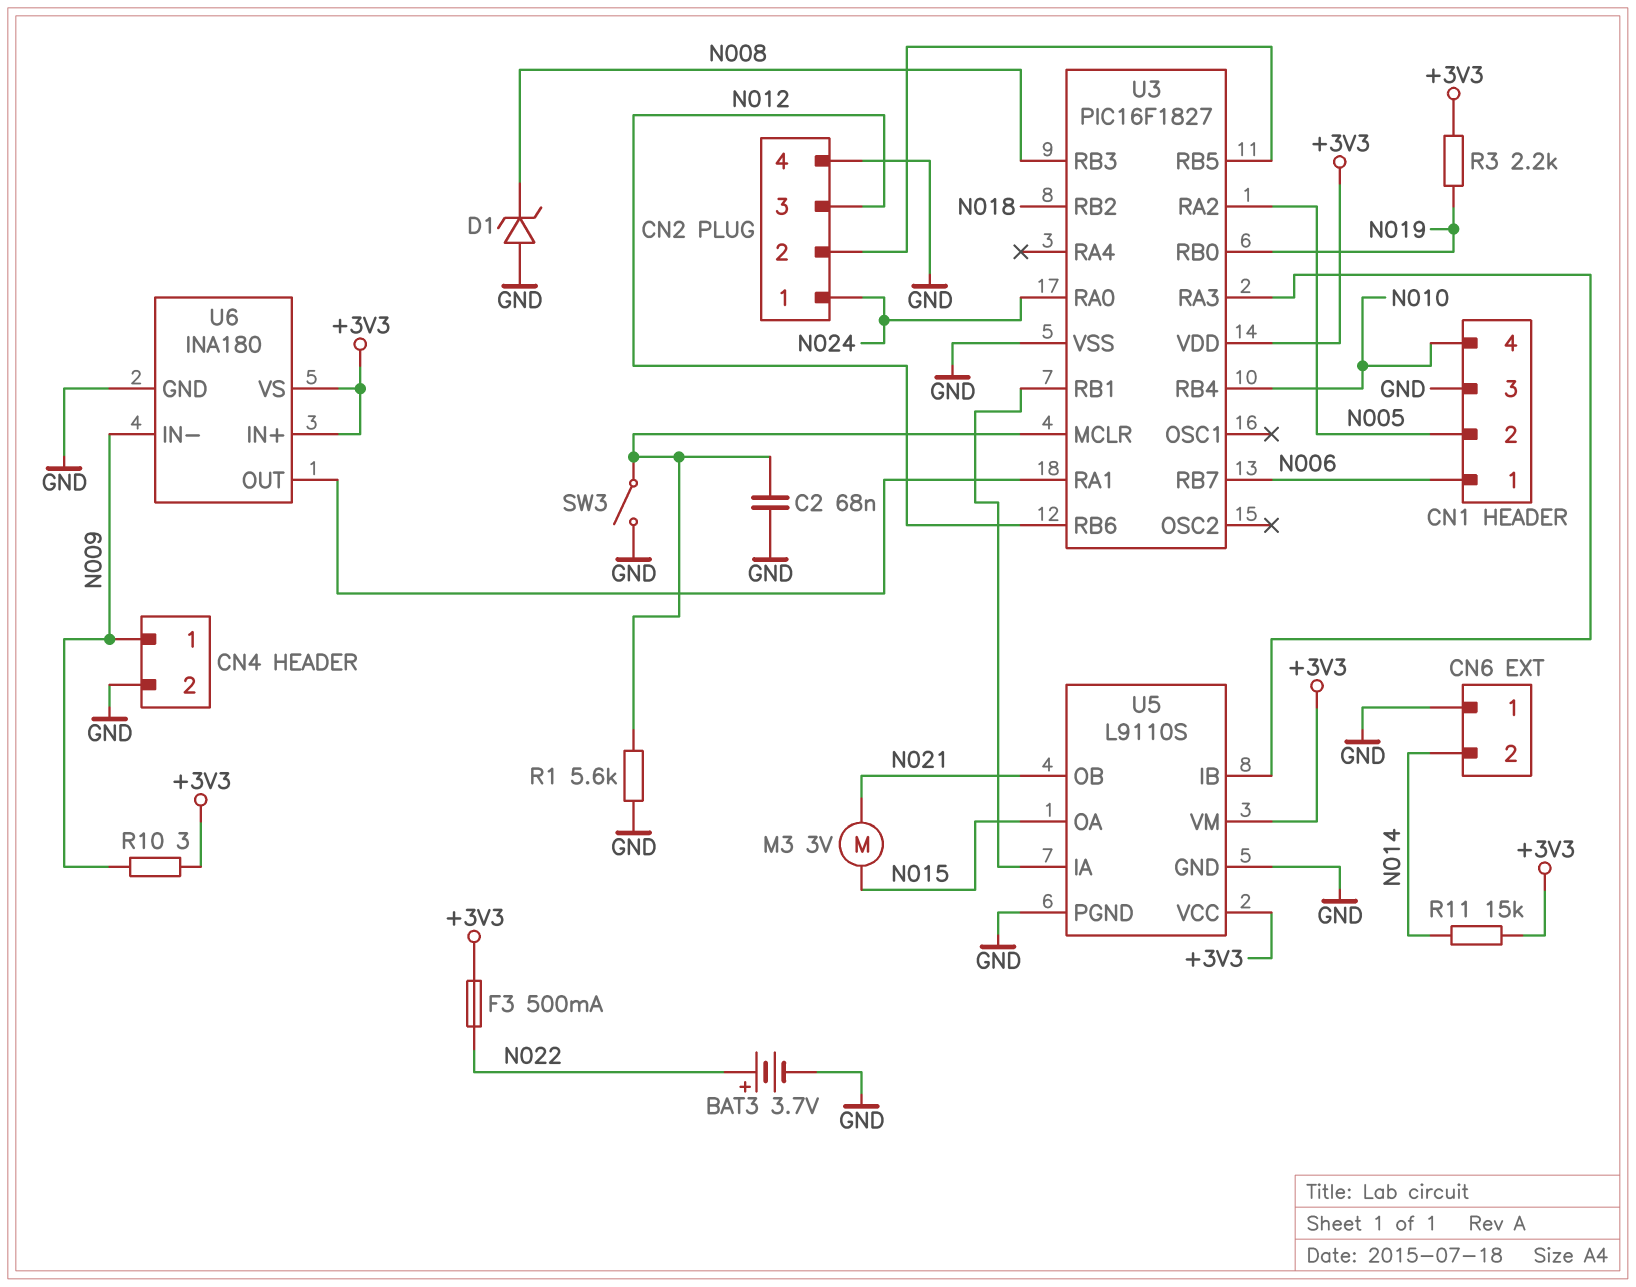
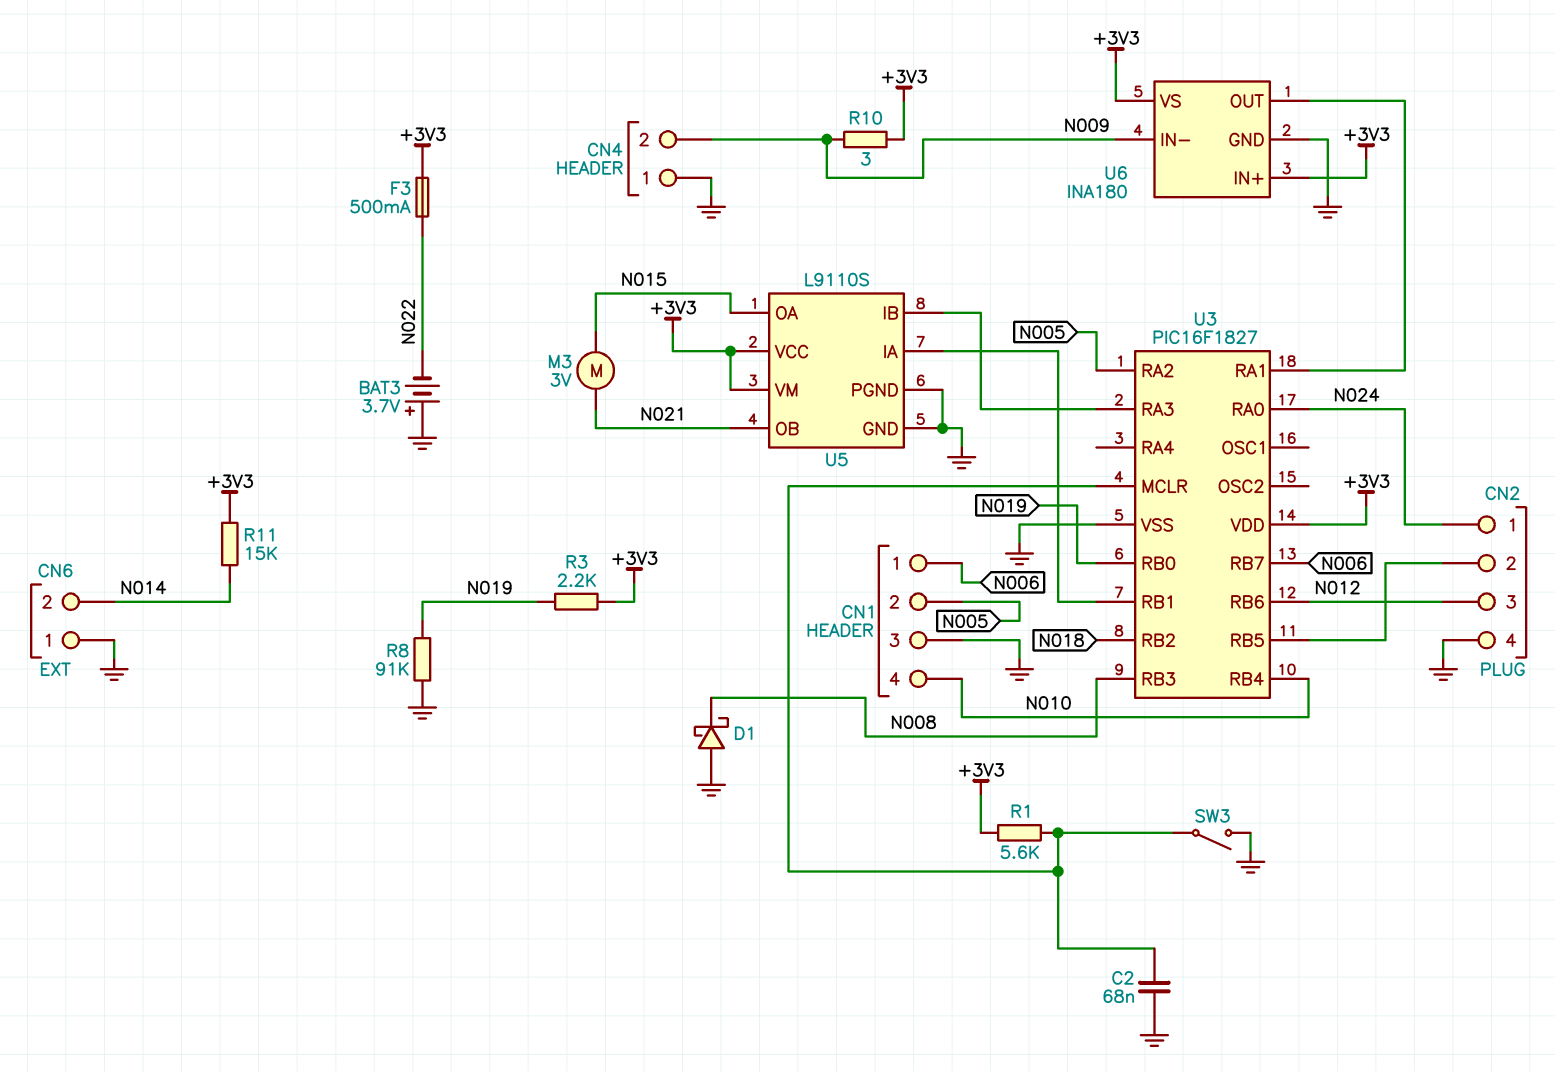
BAT3: 3.7V (plus N022, minus GND) -> 3.7V (plus GND, minus N022)
CN4 pin 1: N009 -> GND
CN4 pin 2: GND -> N009
D1: zener (A GND, K N008) -> schottky (A GND, K N008)
R1: 5.6k (GND, U3/MCLR) -> 5.6k (+3V3, U3/MCLR)
R8: none -> 91k (GND, N019)

